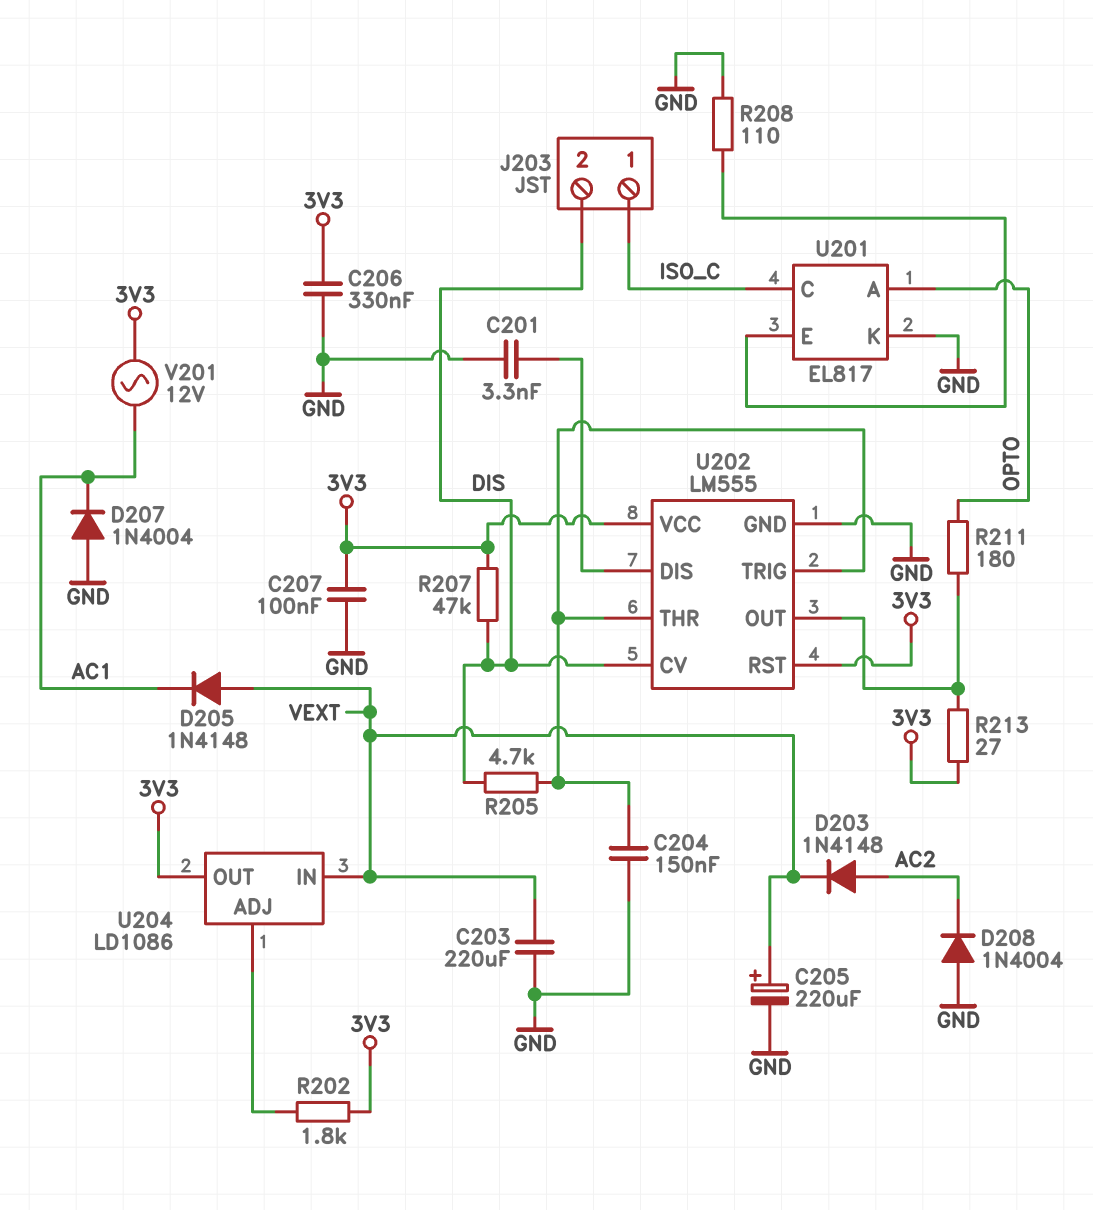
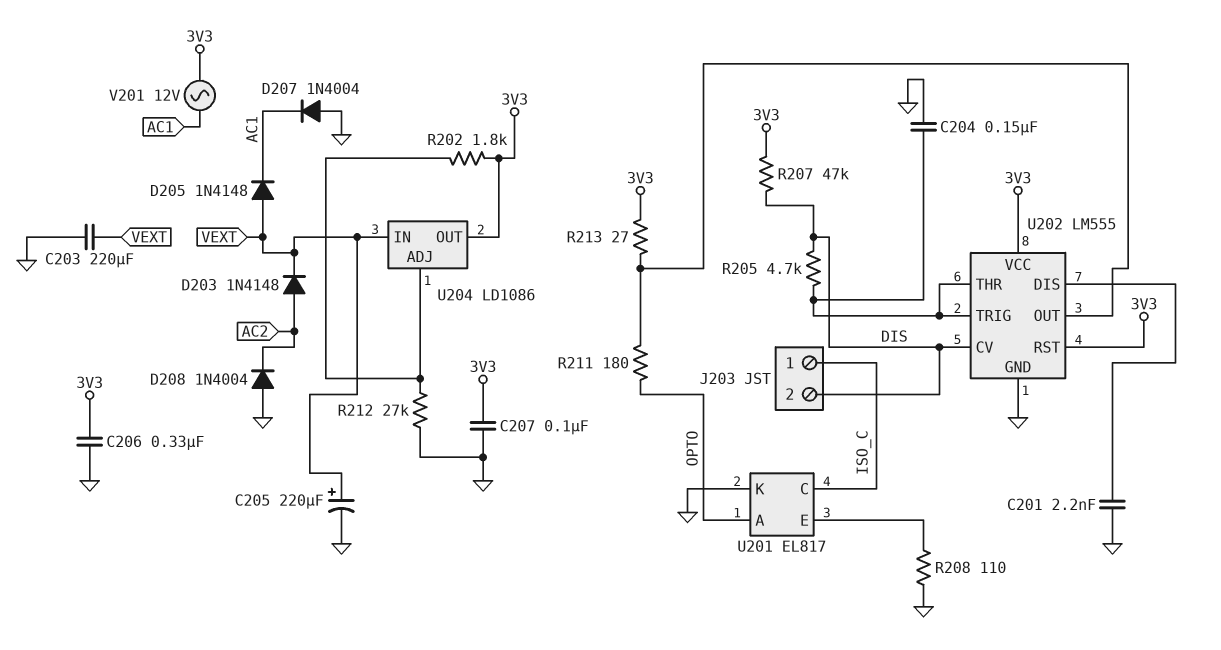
C201: 3.3nF (GND, U202/DIS) -> 2.2nF (GND, U202/DIS)
R212: none -> 27k (GND, U204/ADJ)

